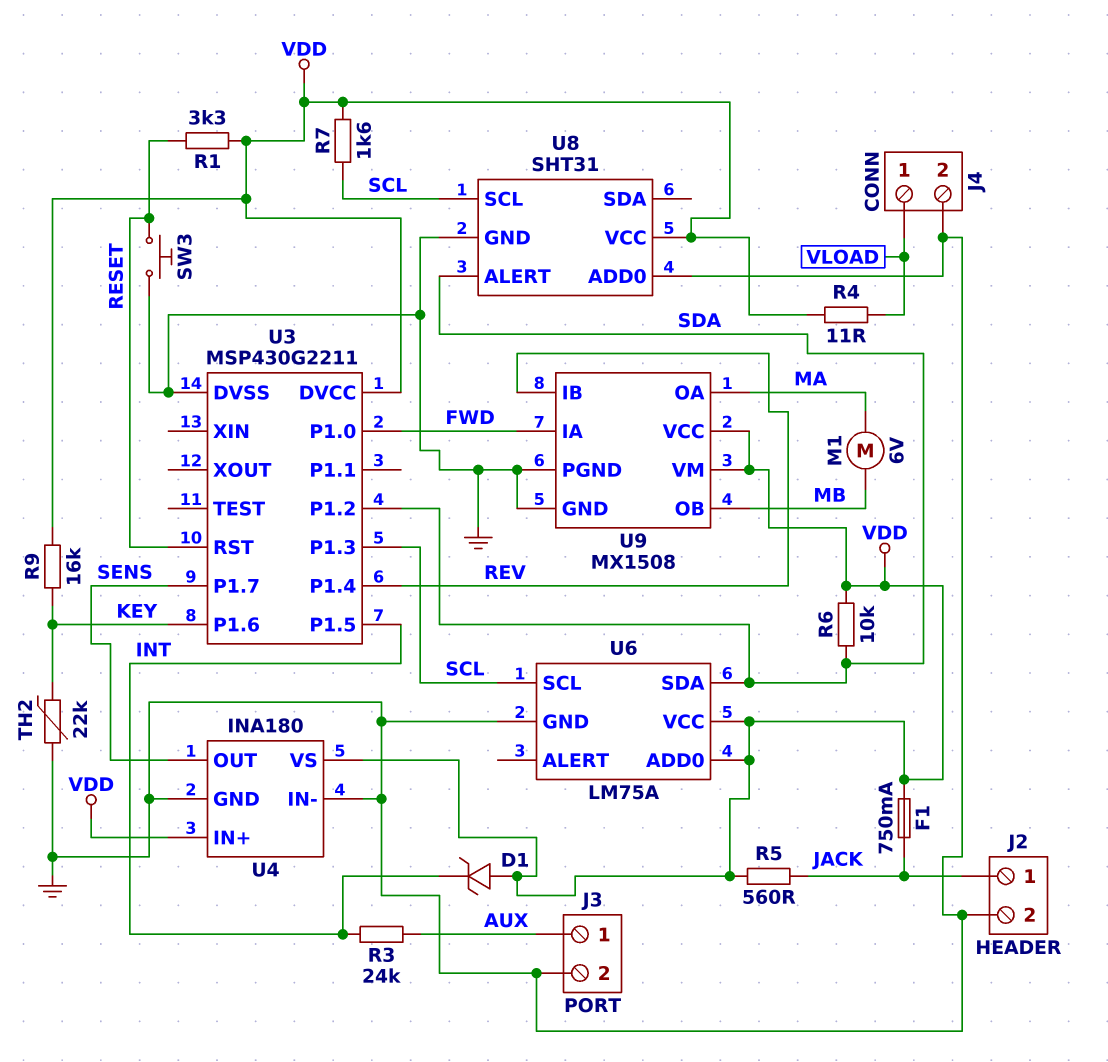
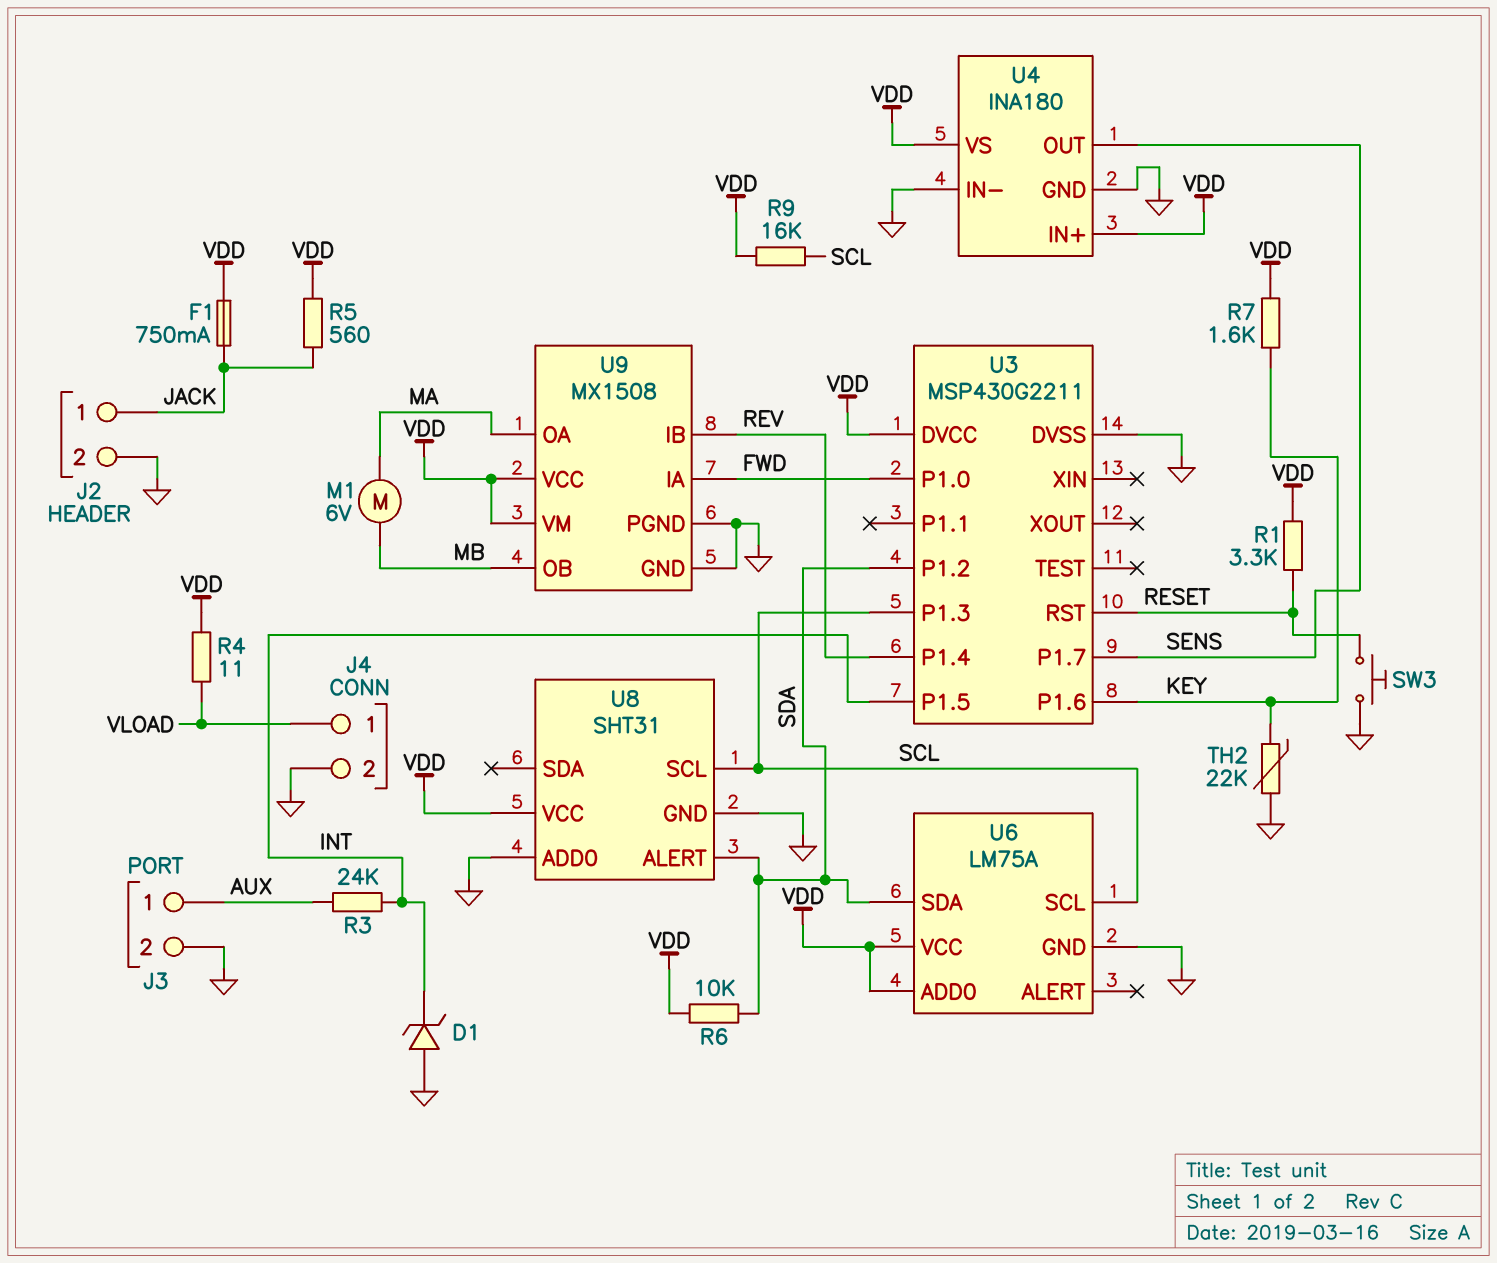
D1: zener (A VDD, K INT) -> zener (A GND, K INT)
R7: 1.6k (SCL, VDD) -> 1.6k (KEY, VDD)
R9: 16k (KEY, VDD) -> 16k (SCL, VDD)

